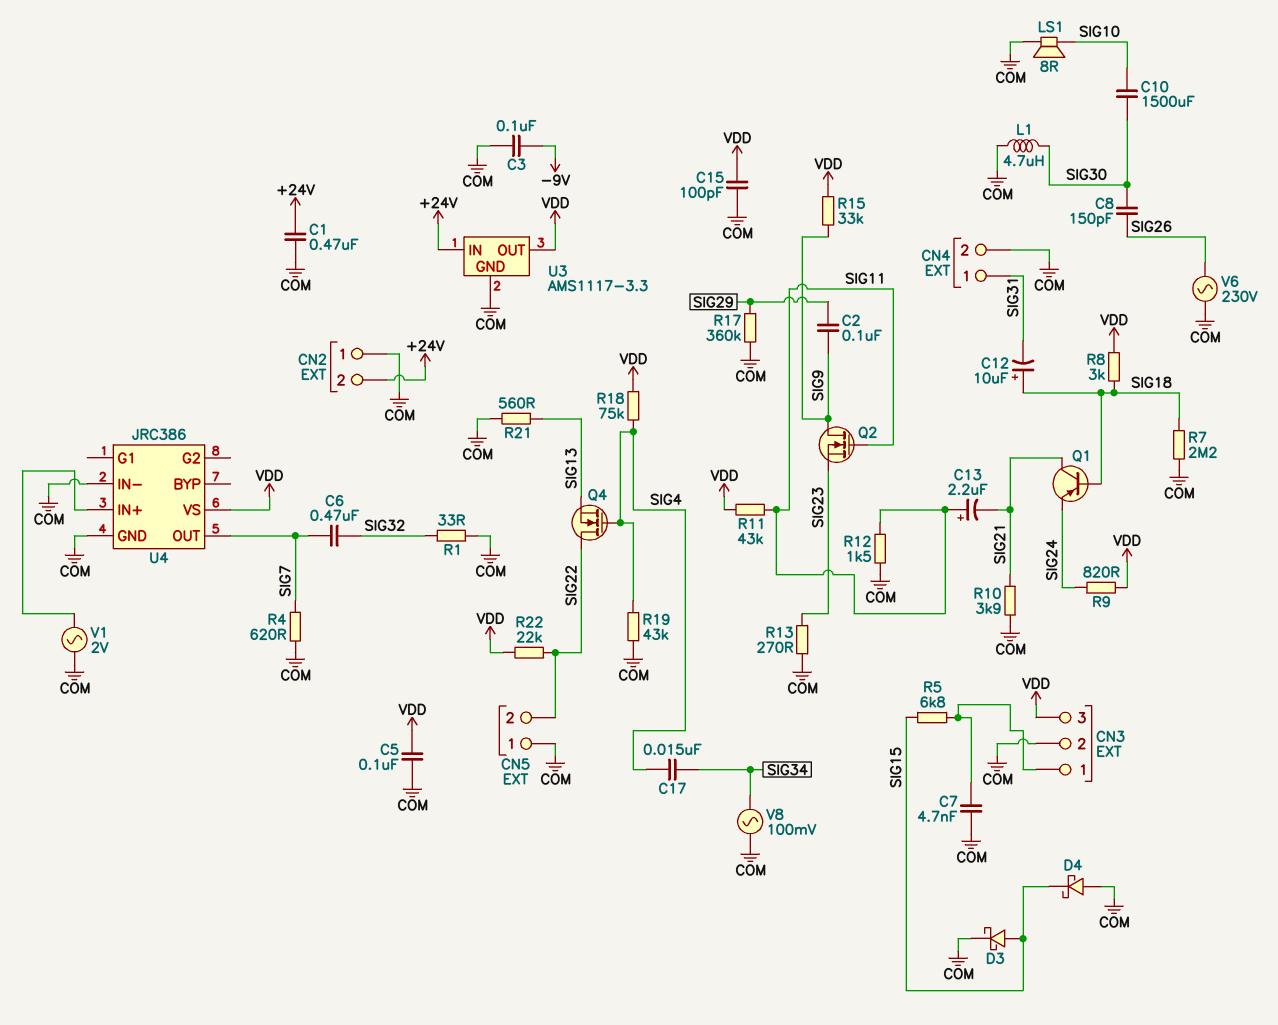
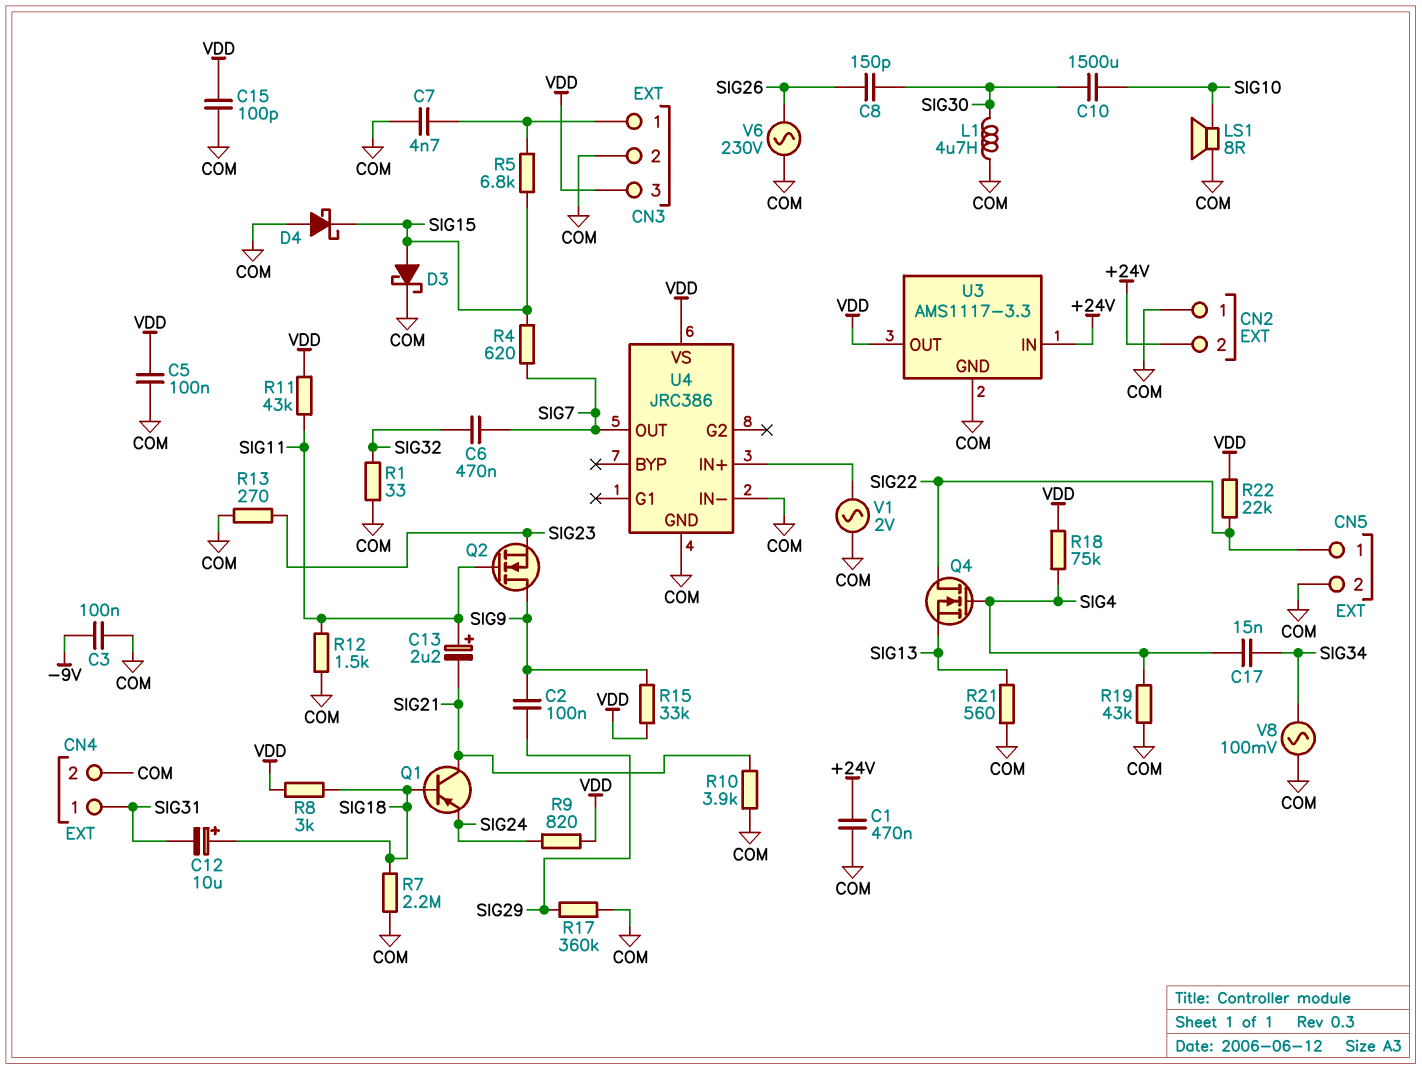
CN5 pin 1: COM -> SIG22
CN5 pin 2: SIG22 -> COM
R4: 620 (COM, SIG7) -> 620 (SIG7, SIG15)

